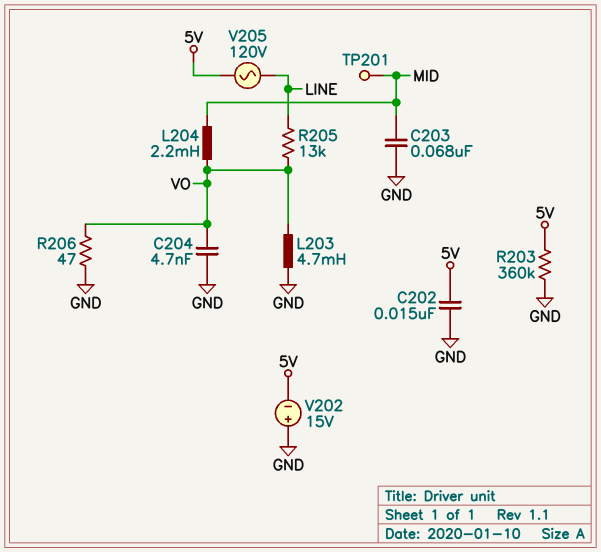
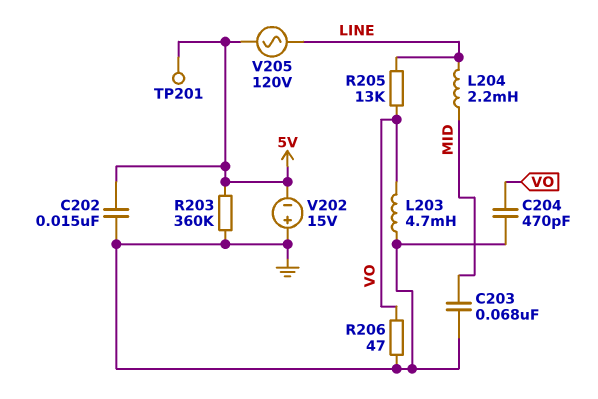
C204: 4.7nF (GND, VO) -> 470pF (GND, VO)
L204: 2.2mH (MID, VO) -> 2.2mH (LINE, MID)
TP201: test point (MID) -> test point (5V)

